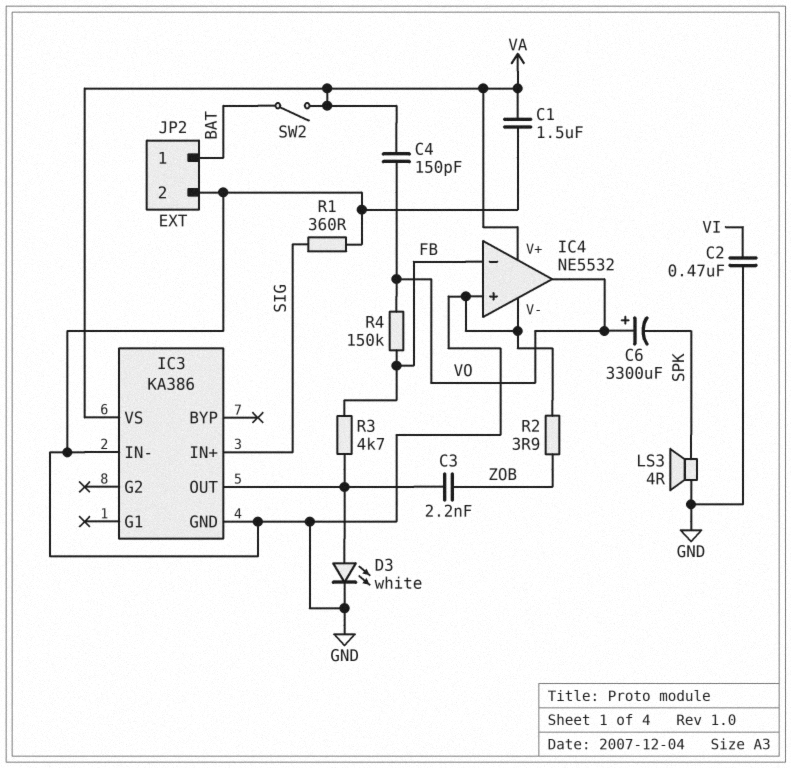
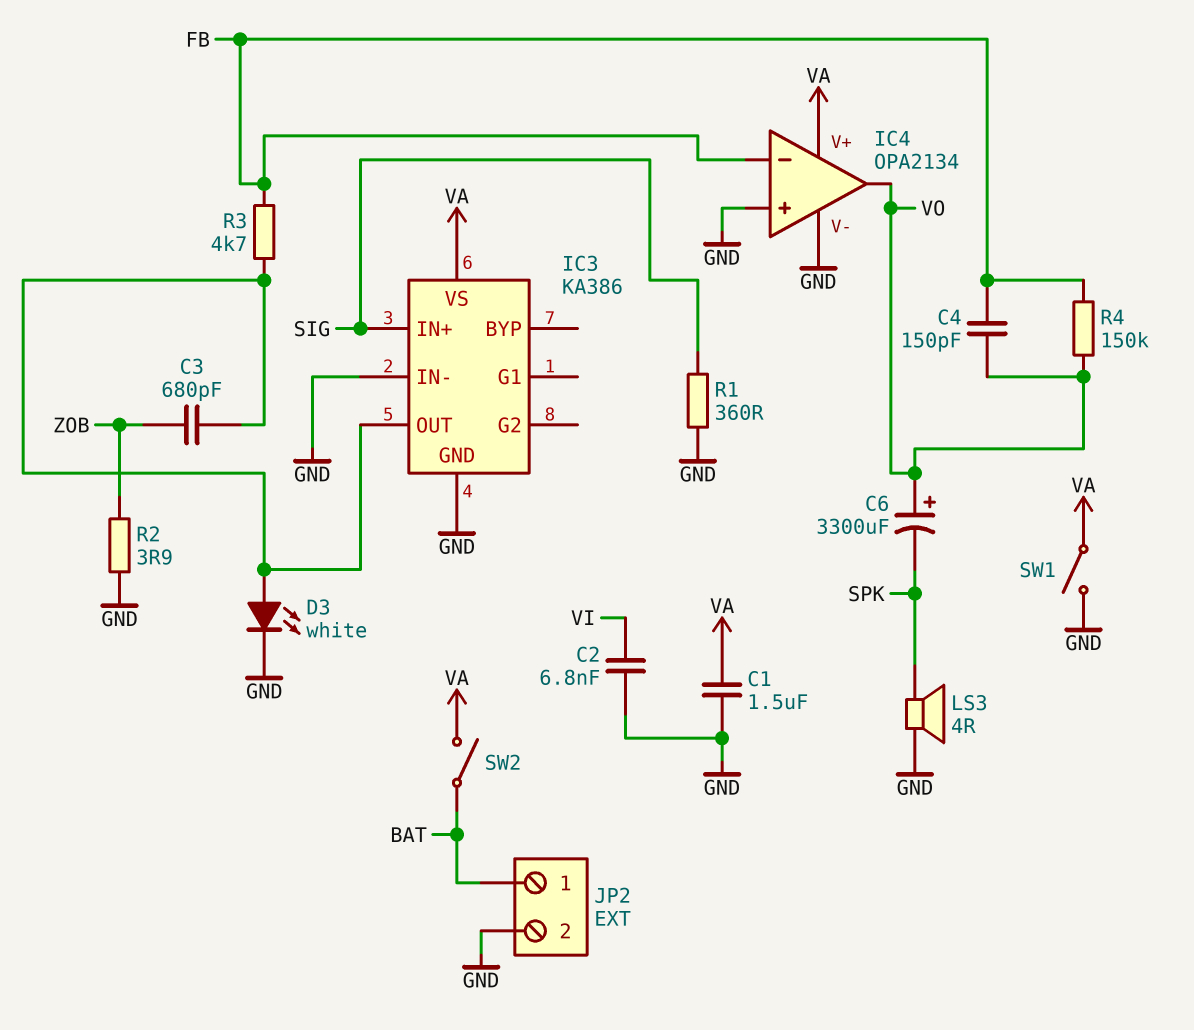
C2: 470nF (GND, VI) -> 6.8nF (GND, VI)
C3: 2.2nF (IC3/OUT, ZOB) -> 680pF (IC3/OUT, ZOB)
C4: 150pF (VA, VO) -> 150pF (FB, VO)
IC4: NE5532 -> OPA2134
SW1: none -> switch (GND, VA)

